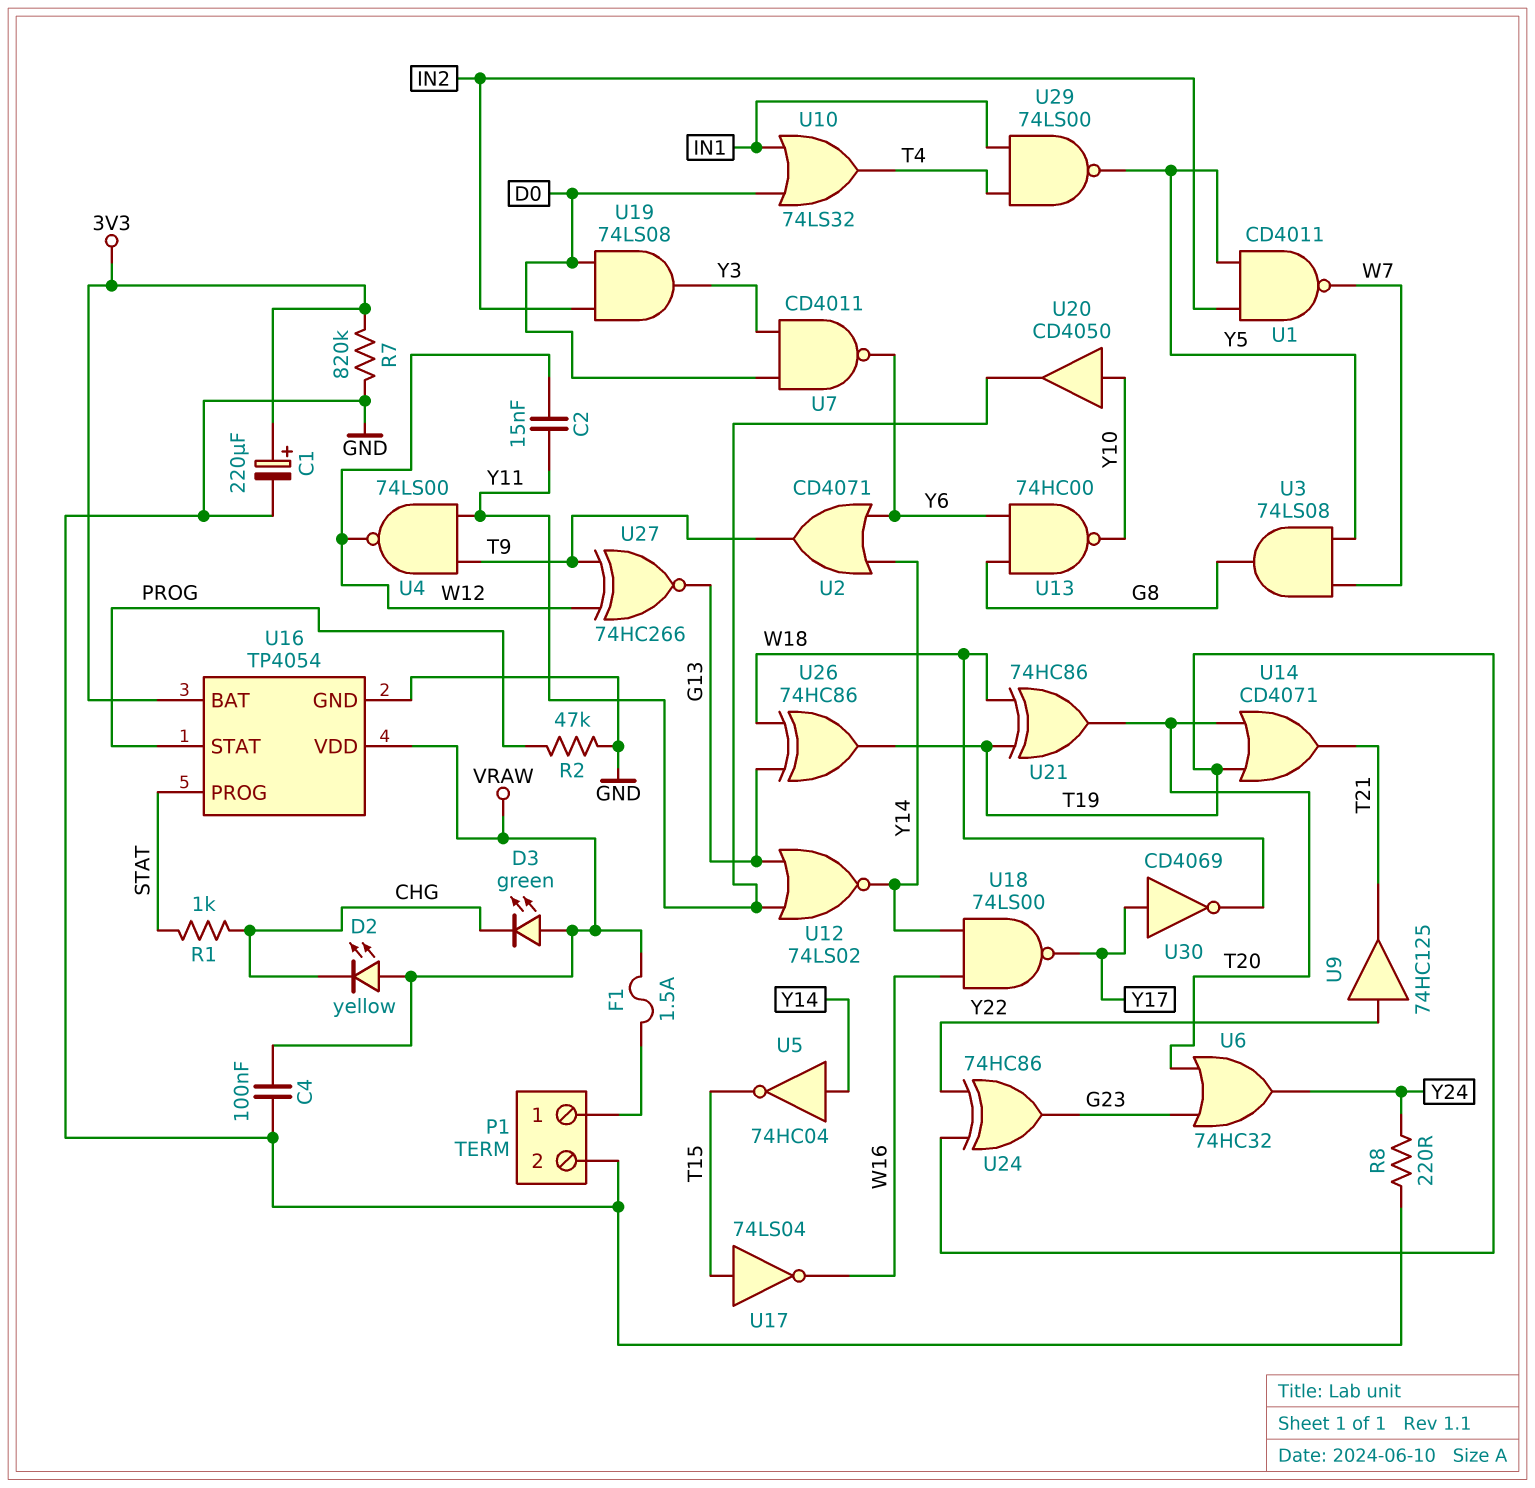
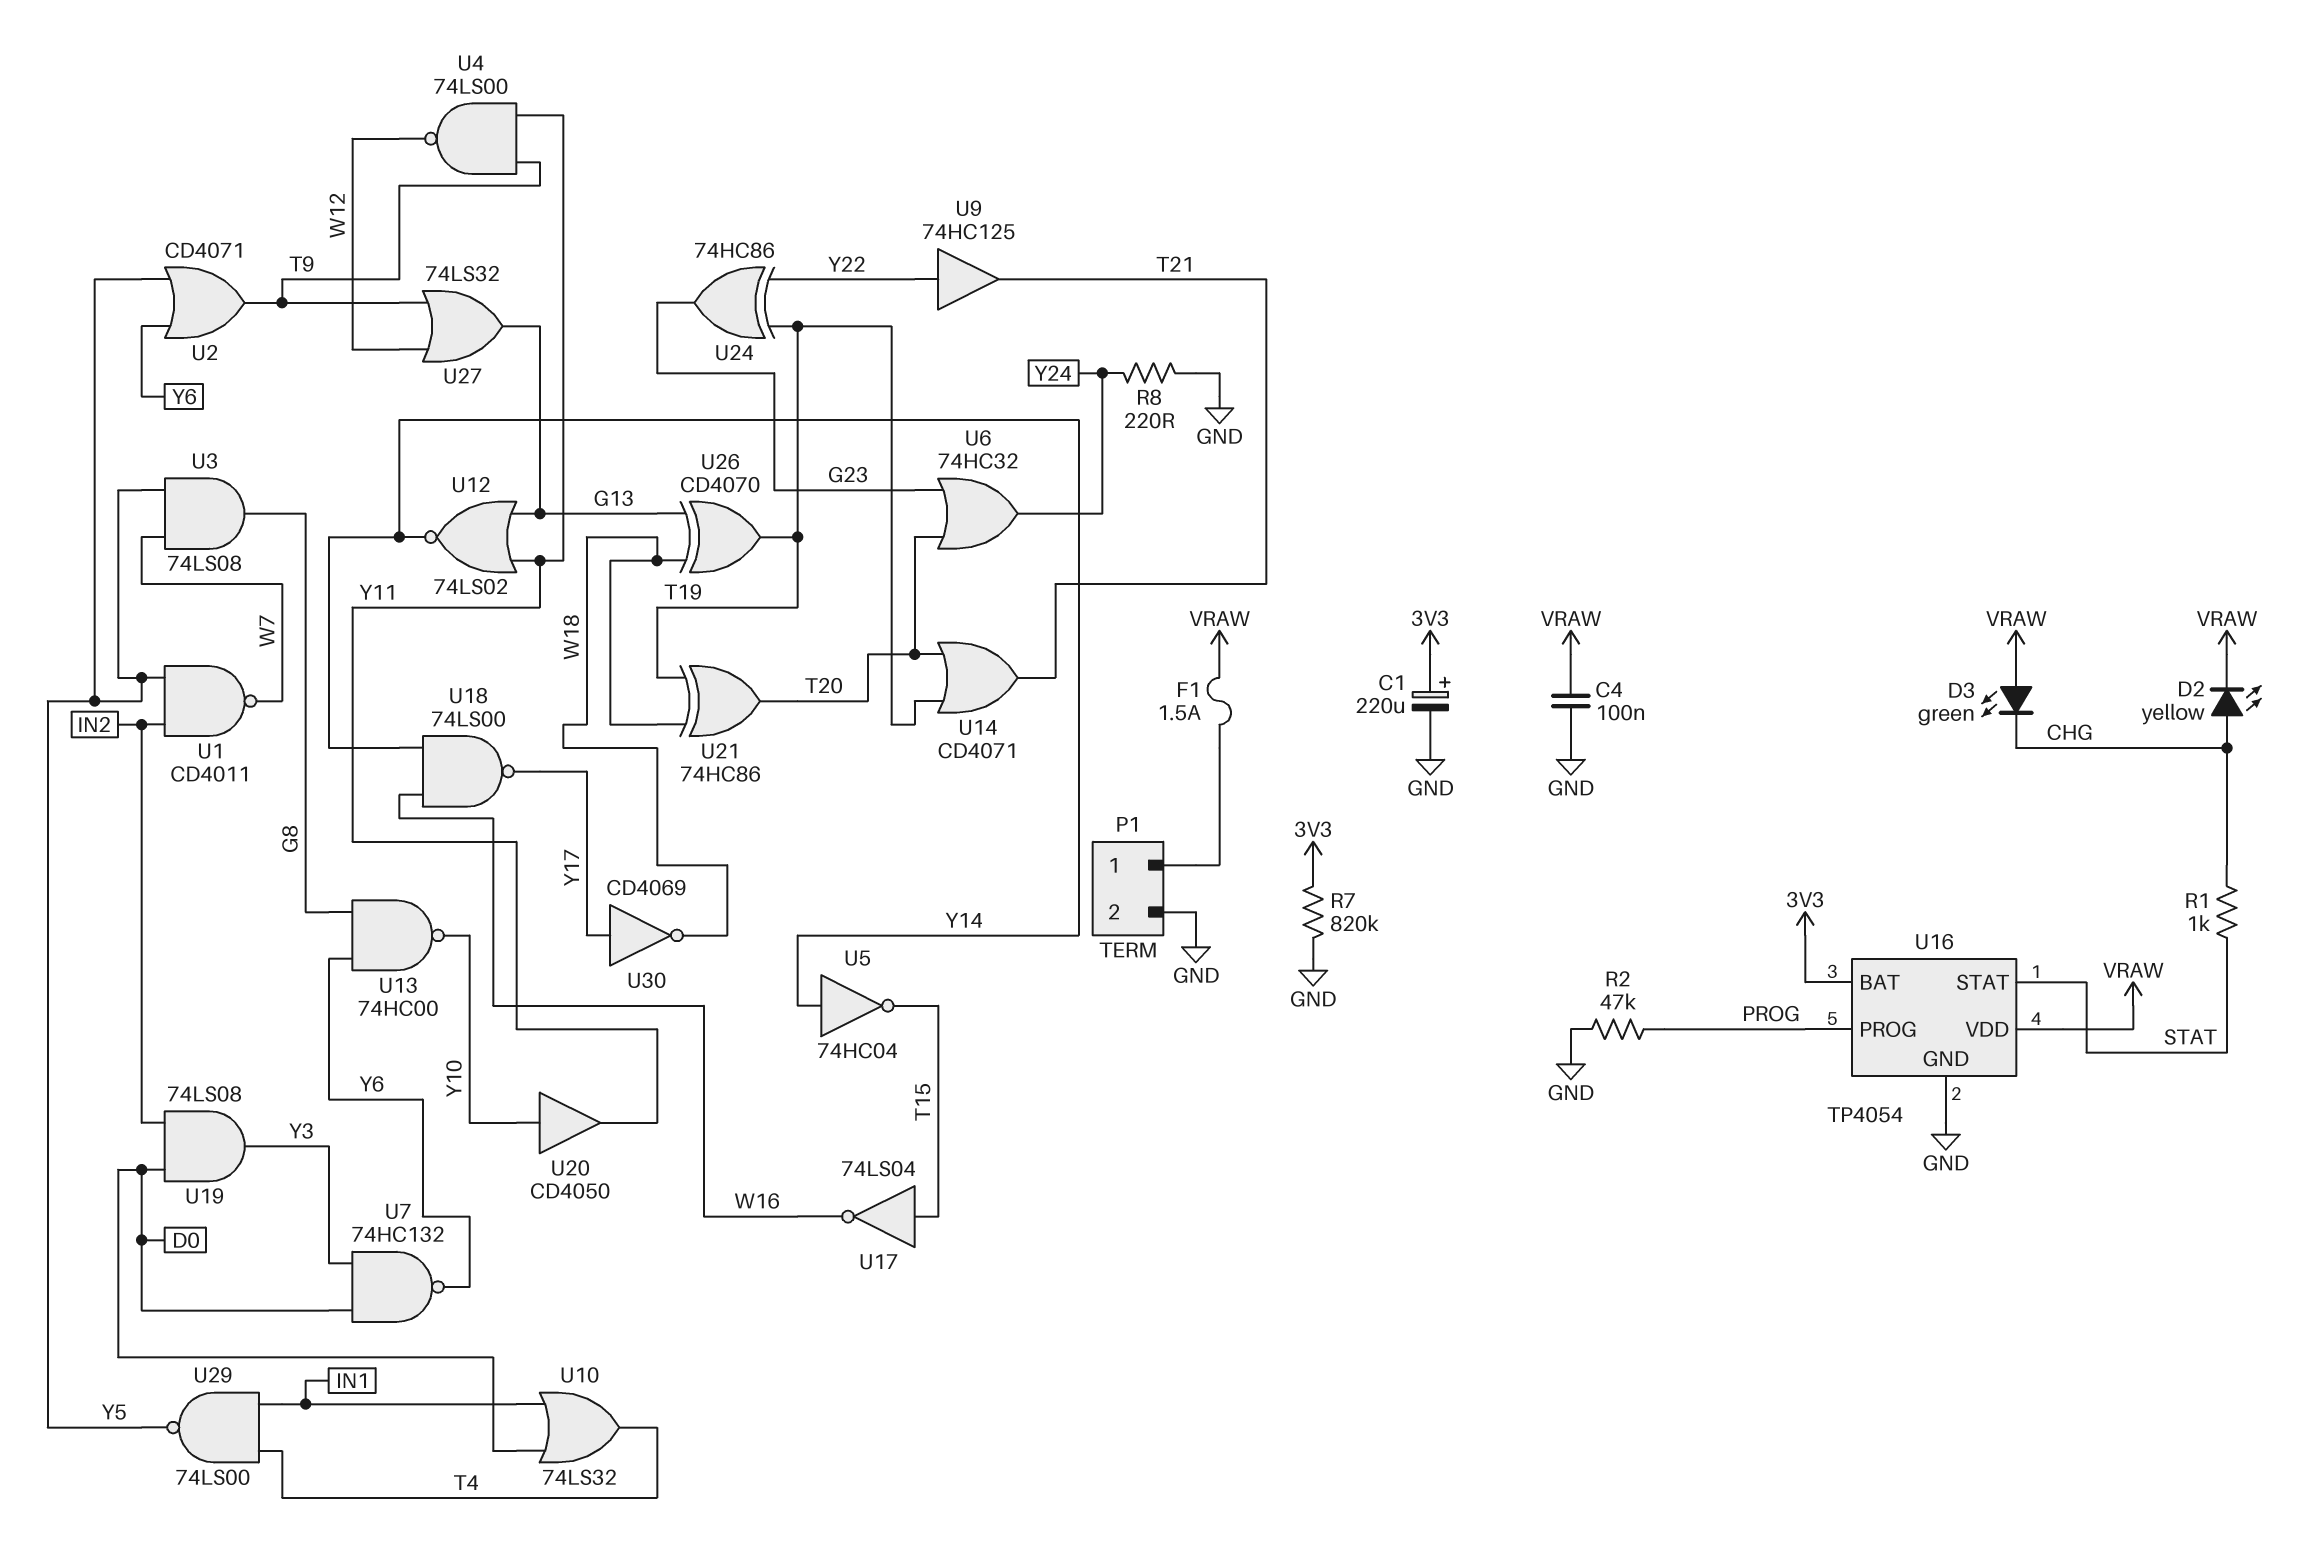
C2: 15nF (W12, Y11) -> none
D2: LED yellow (A VRAW, K CHG) -> LED yellow (A CHG, K VRAW)
U2: OR CD4071 (in Y6, in Y14, out T9) -> OR CD4071 (in Y5, in Y6, out T9)
U7: NAND CD4011 (in D0, in Y3, out Y6) -> NAND 74HC132 (in D0, in Y3, out Y6)
U16 pin PROG: STAT -> PROG
U16 pin STAT: PROG -> STAT
U26: XOR 74HC86 (in G13, in W18, out T19) -> XOR CD4070 (in G13, in W18, out T19)
U27: XNOR 74HC266 (in T9, in W12, out G13) -> OR 74LS32 (in T9, in W12, out G13)

